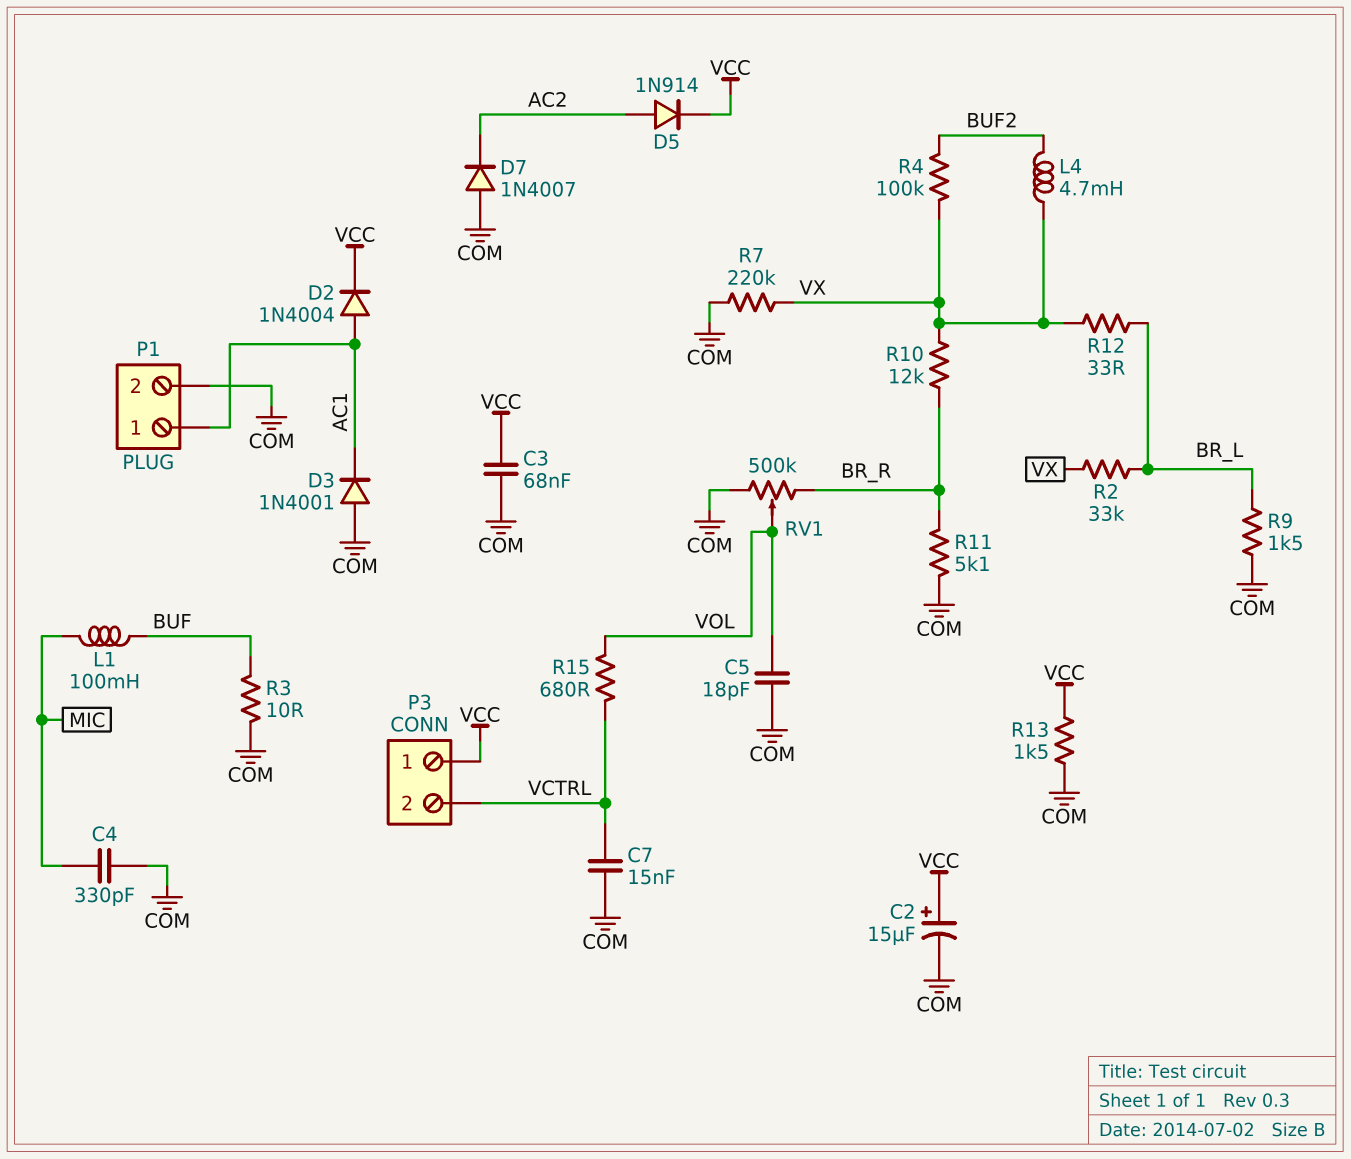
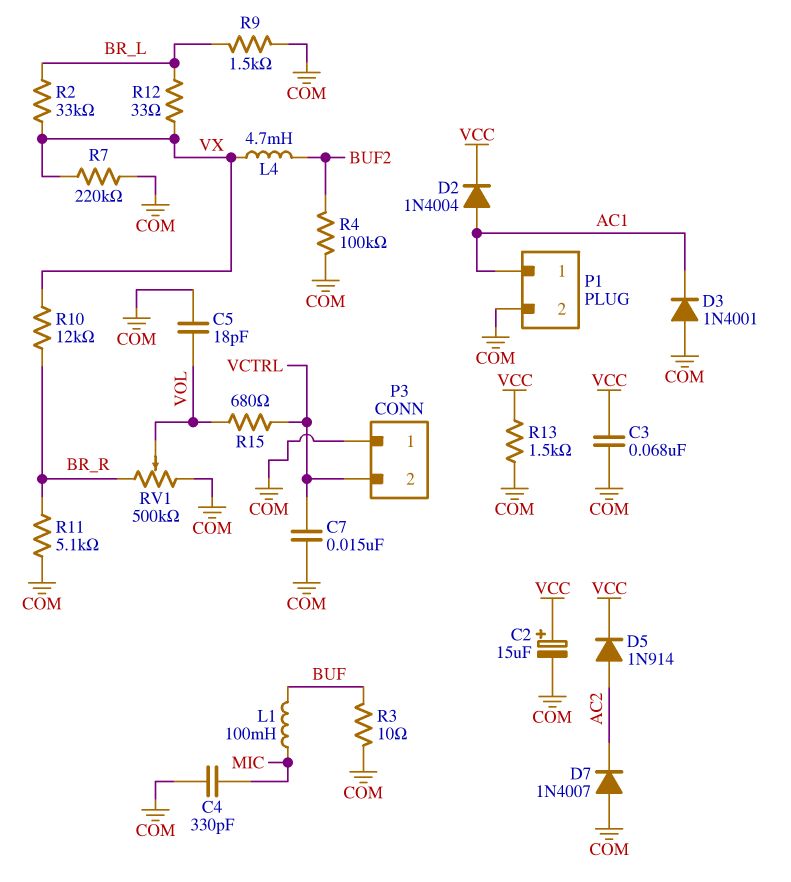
P3 pin 1: VCC -> COM
R4: 100k (BUF2, VX) -> 100k (BUF2, COM)

